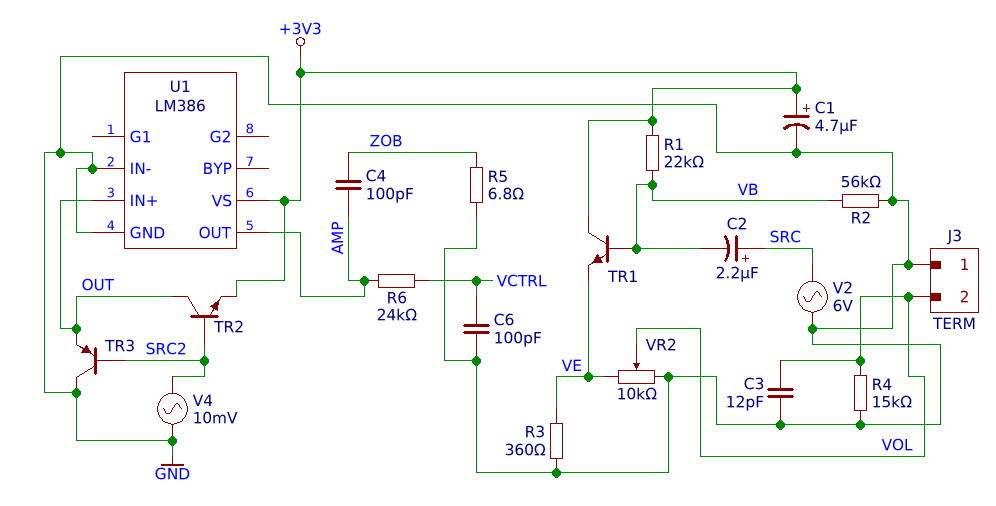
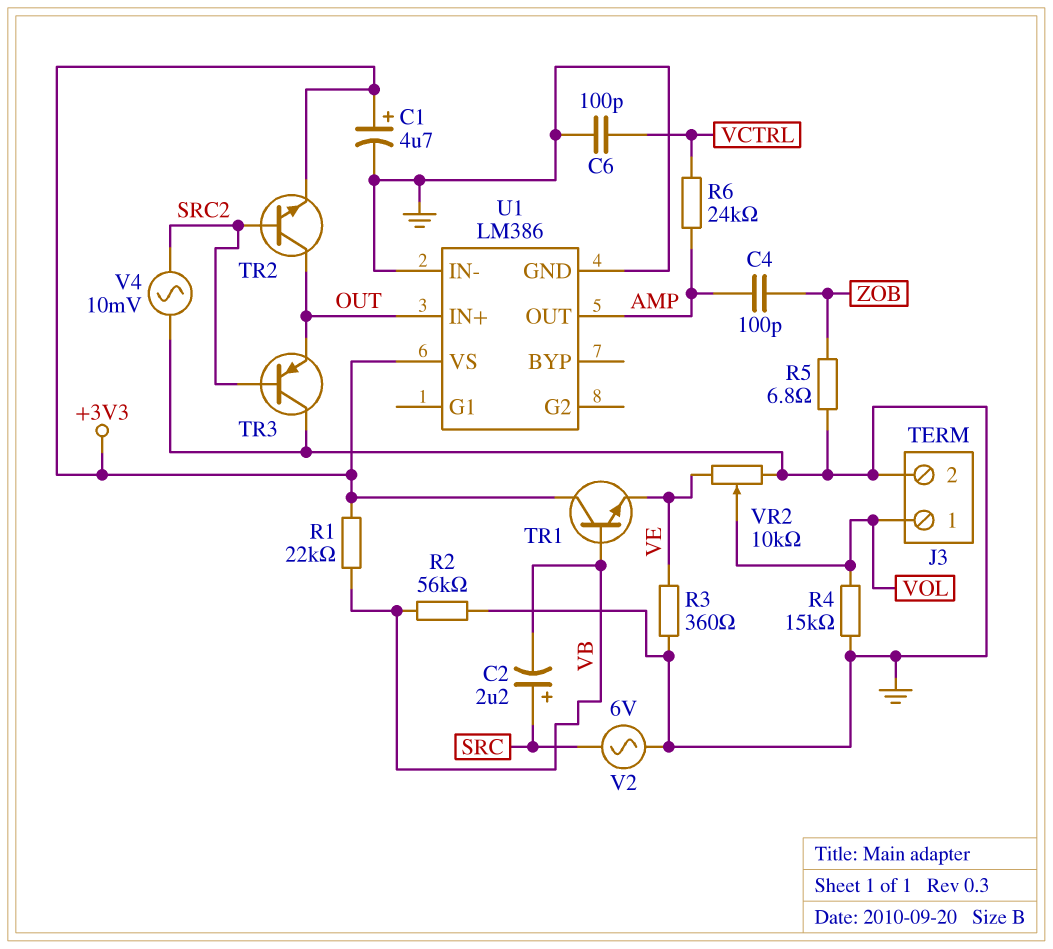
C3: 12pF (GND, VOL) -> none
J3 pin 1: GND -> VOL
J3 pin 2: VOL -> GND

